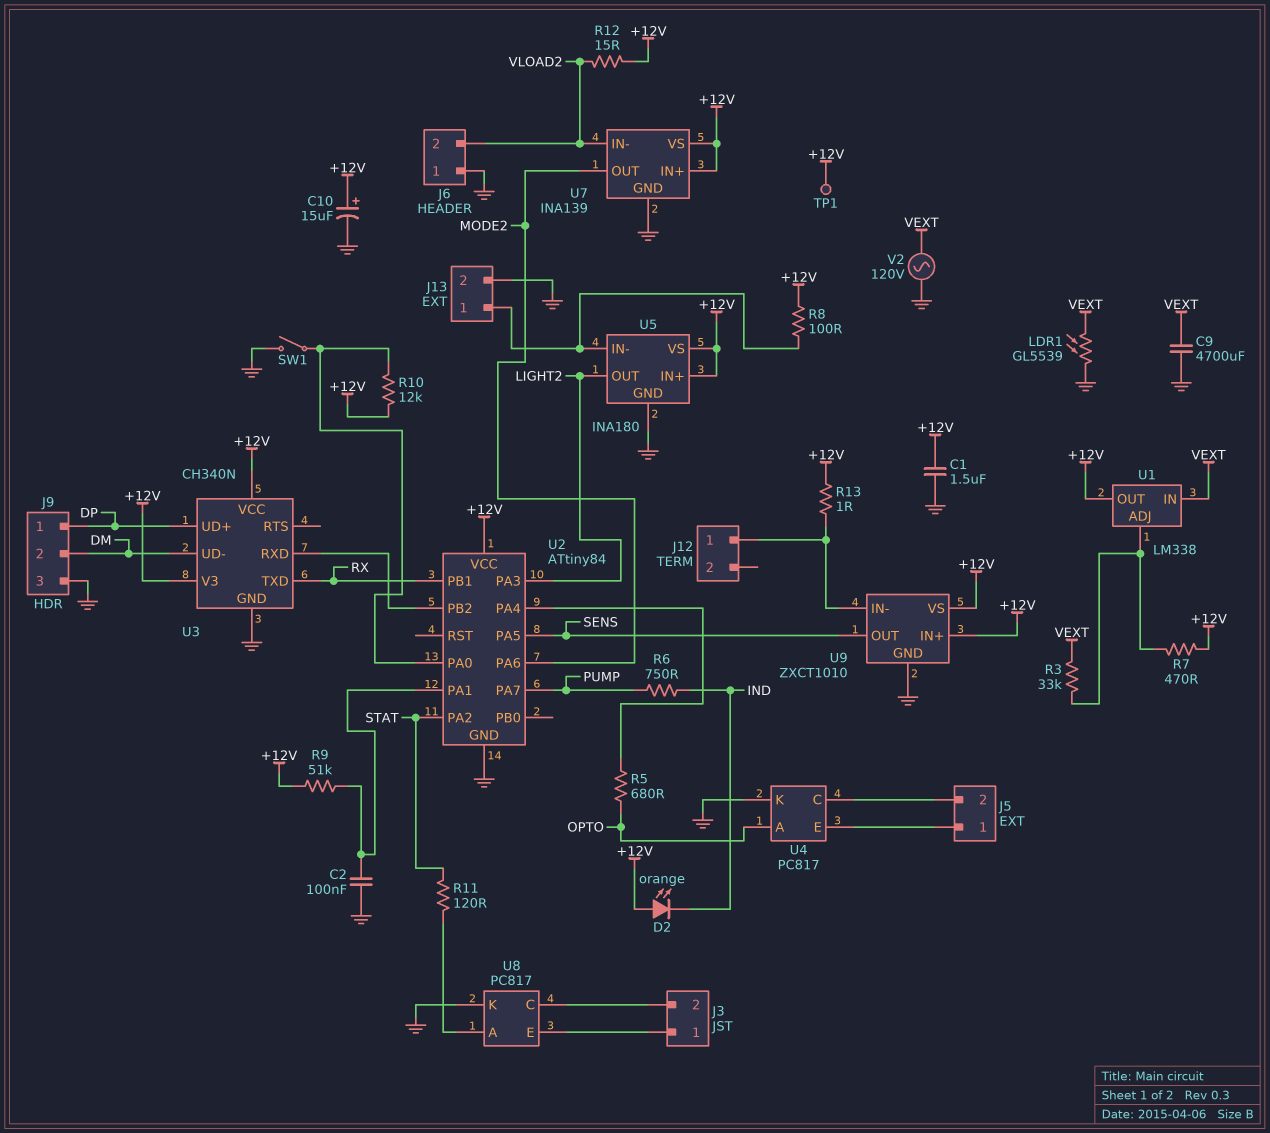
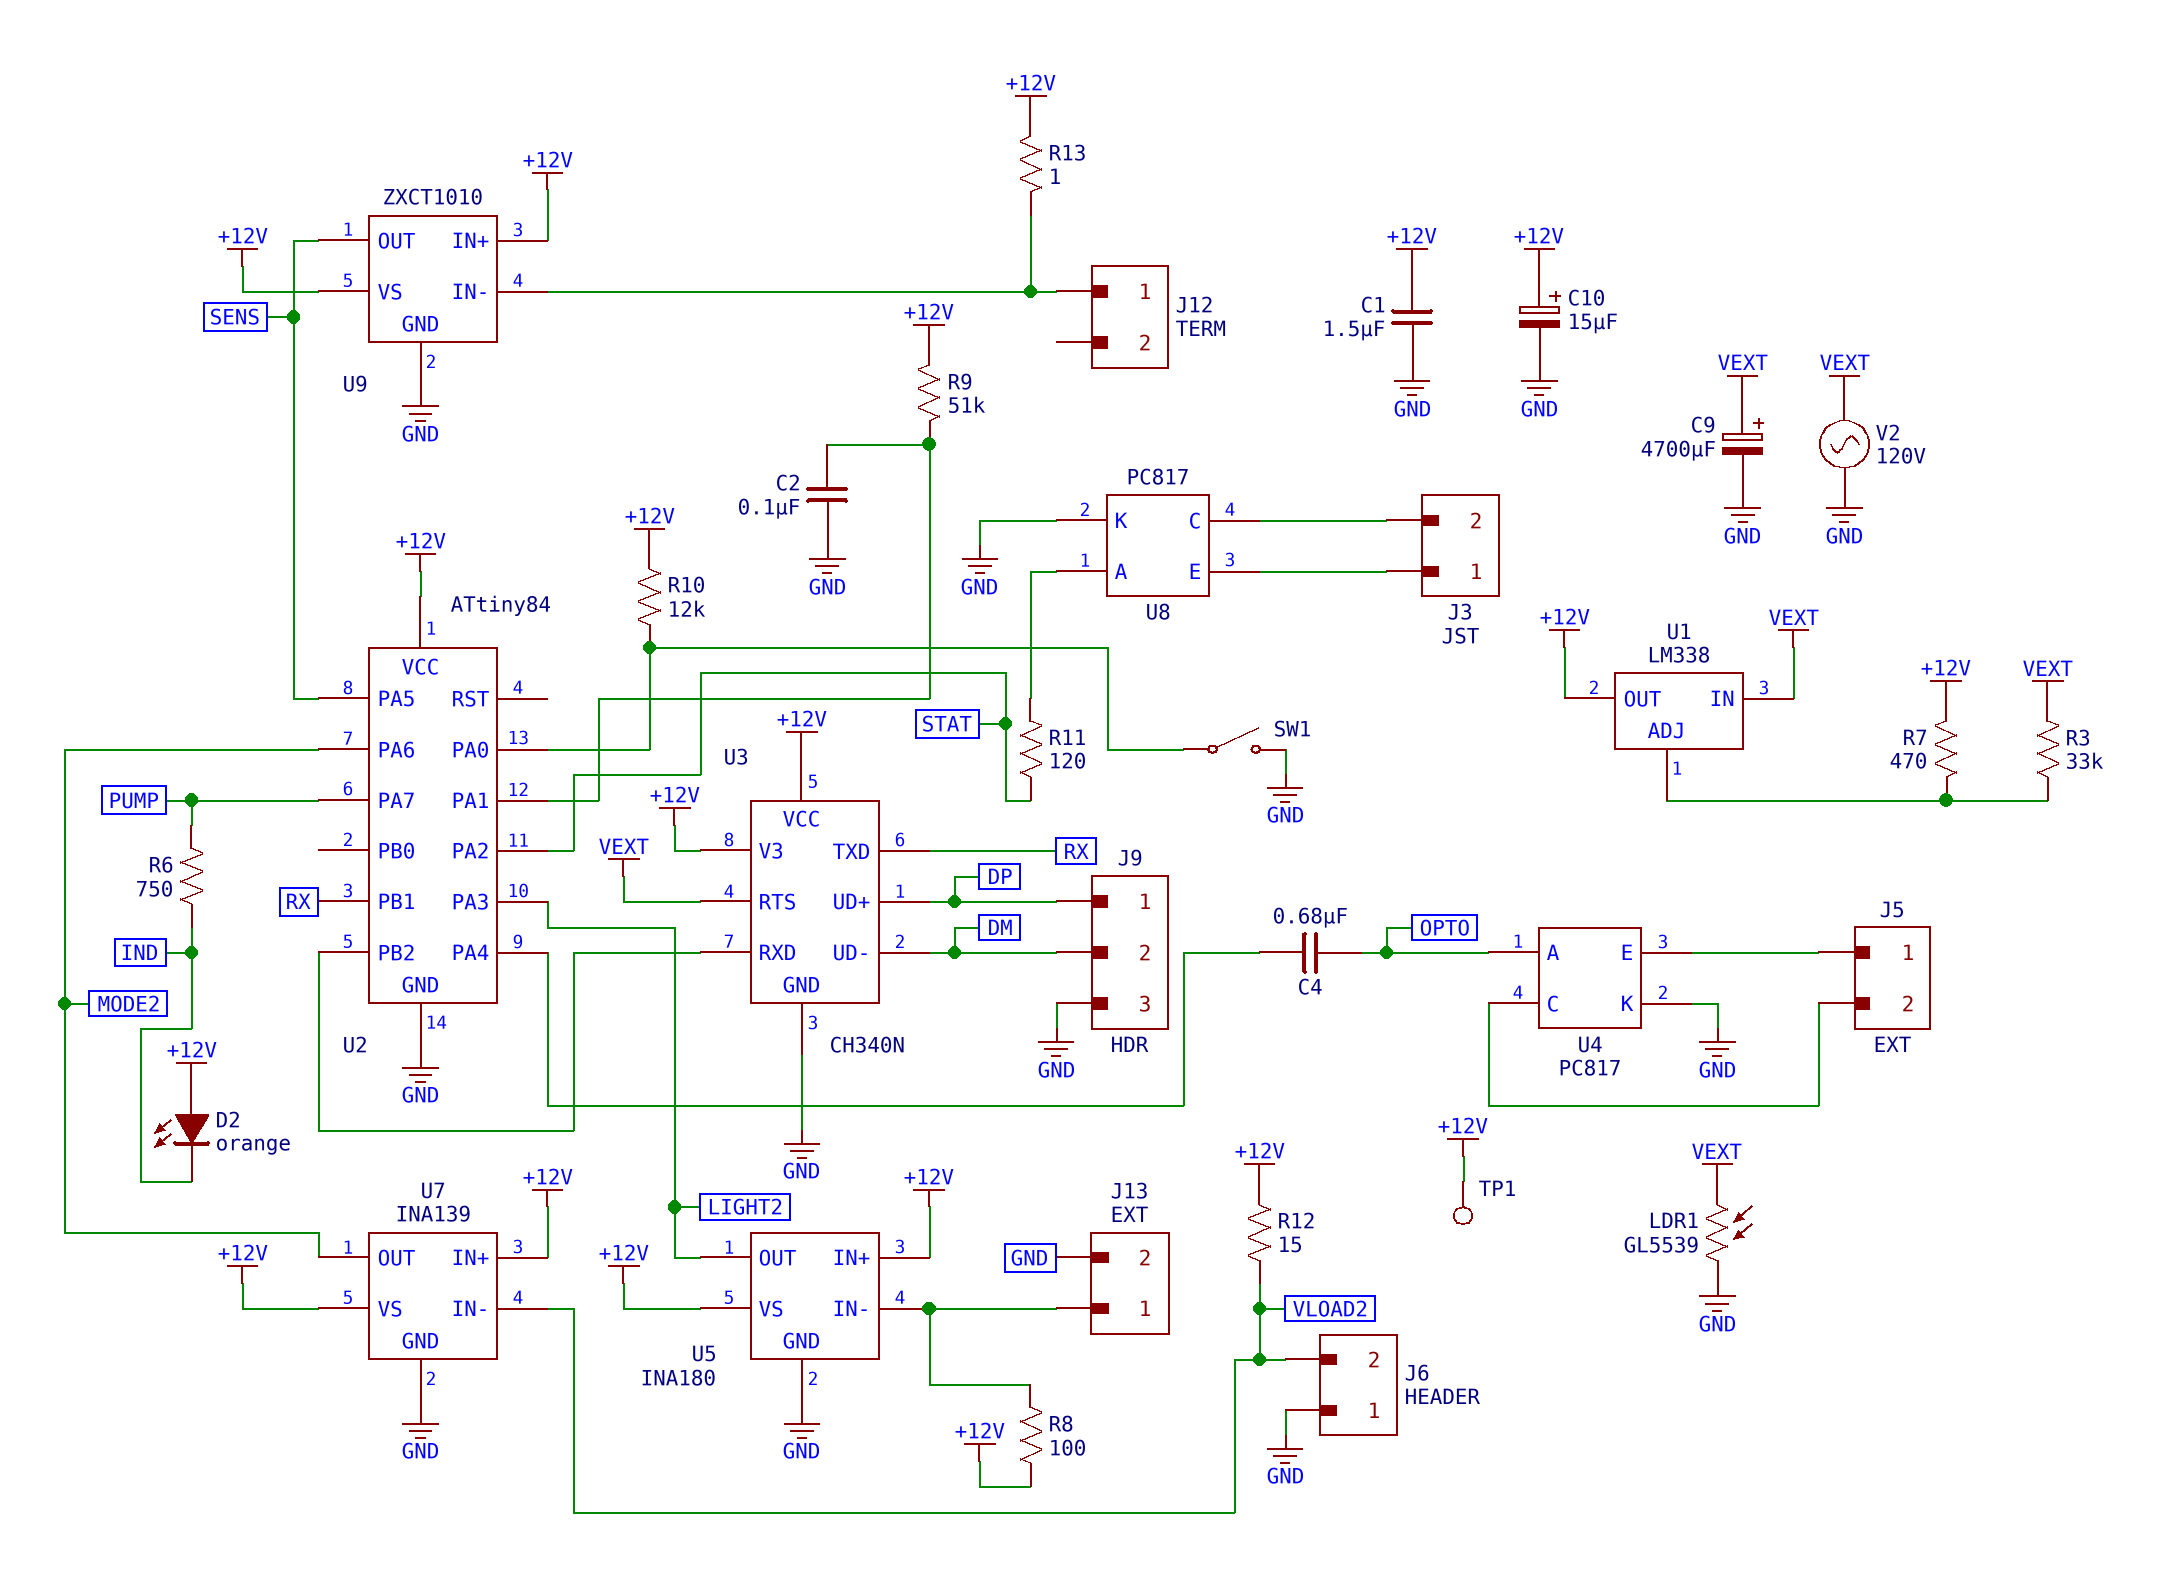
C4: none -> 680nF (OPTO, U2/PA4)
C9: 4700uF (GND, VEXT) -> 4700uF (plus VEXT, minus GND)
R5: 680 (OPTO, U2/PA4) -> none
U3 pin RTS: none -> VEXT

